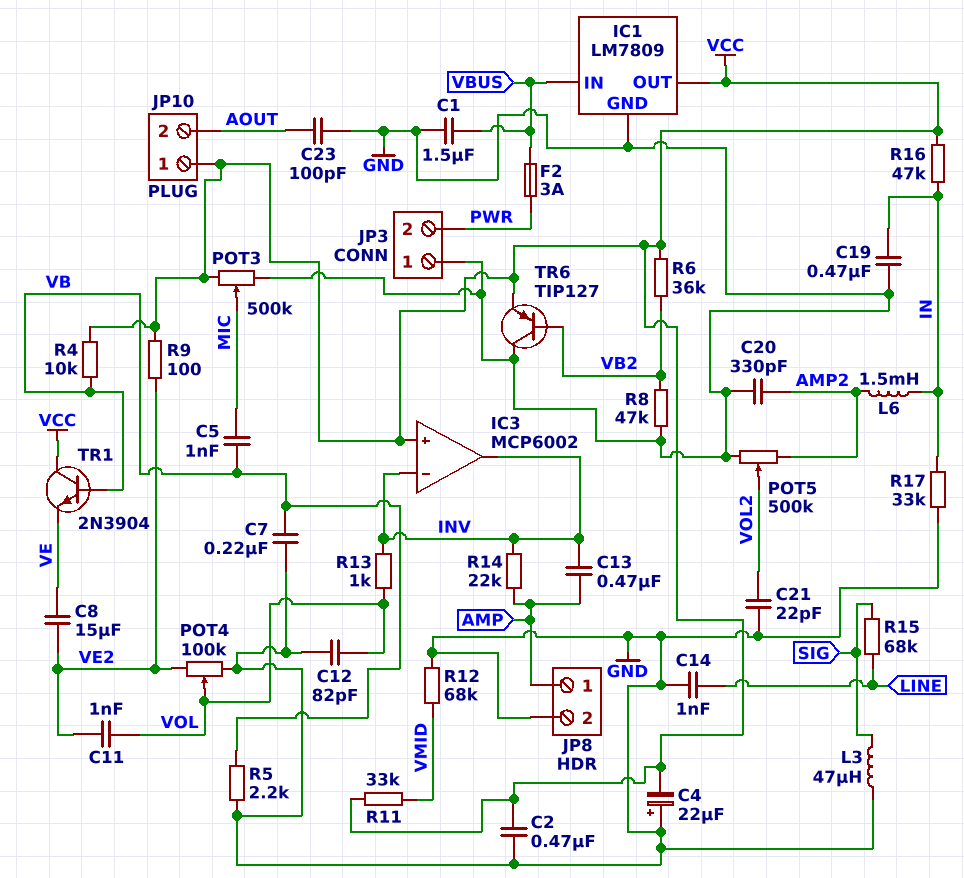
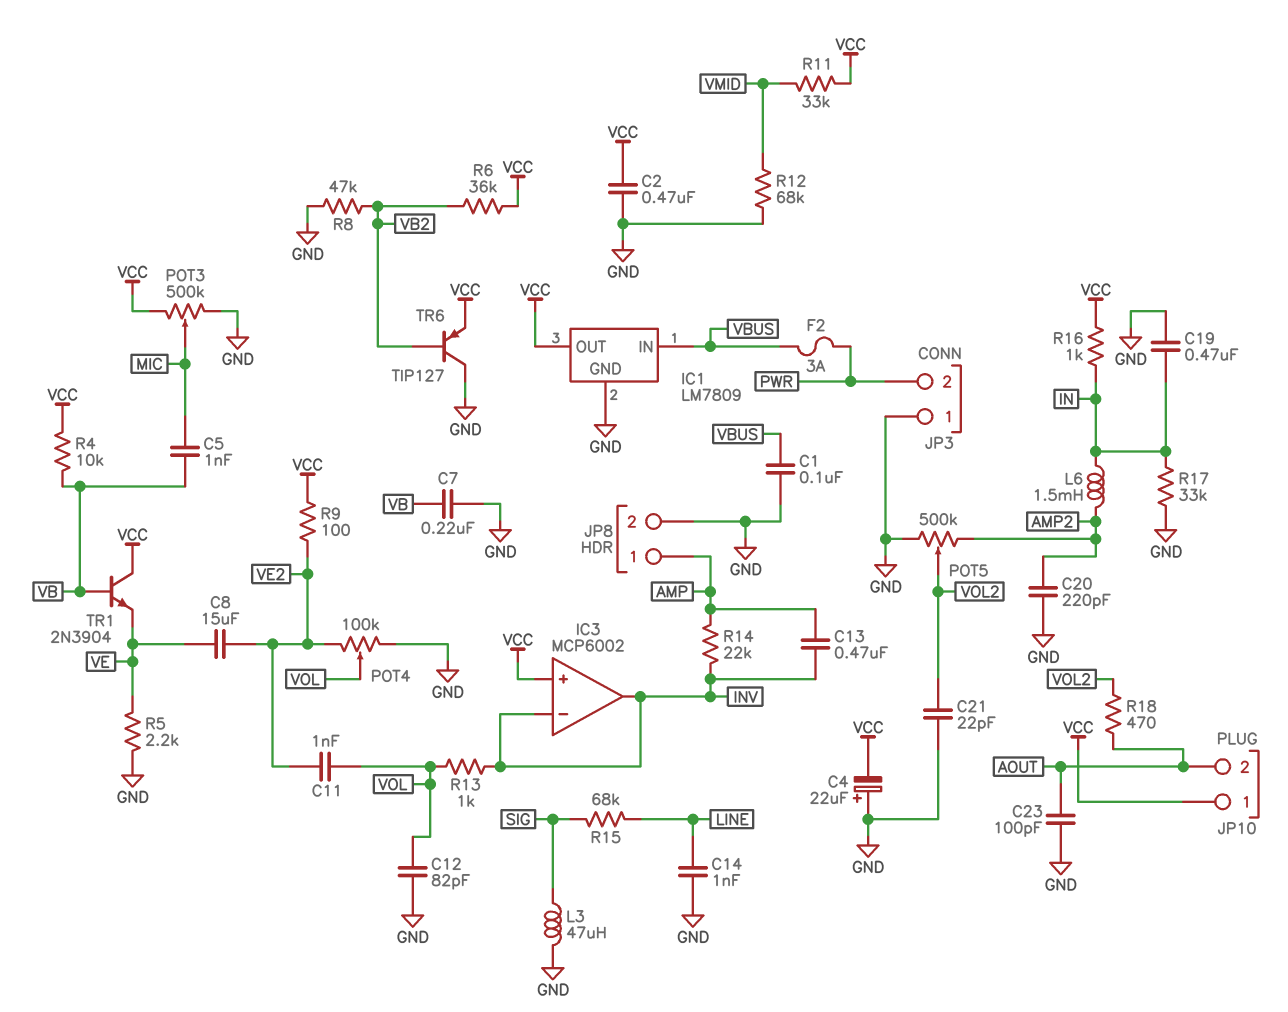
C1: 1.5uF (GND, VBUS) -> 100nF (GND, VBUS)
C20: 330pF (AMP2, GND) -> 220pF (AMP2, GND)
R5: 2.2k (GND, VB) -> 2.2k (GND, VE)
R16: 47k (IN, VCC) -> 1k (IN, VCC)
R18: none -> 470 (AOUT, VOL2)

